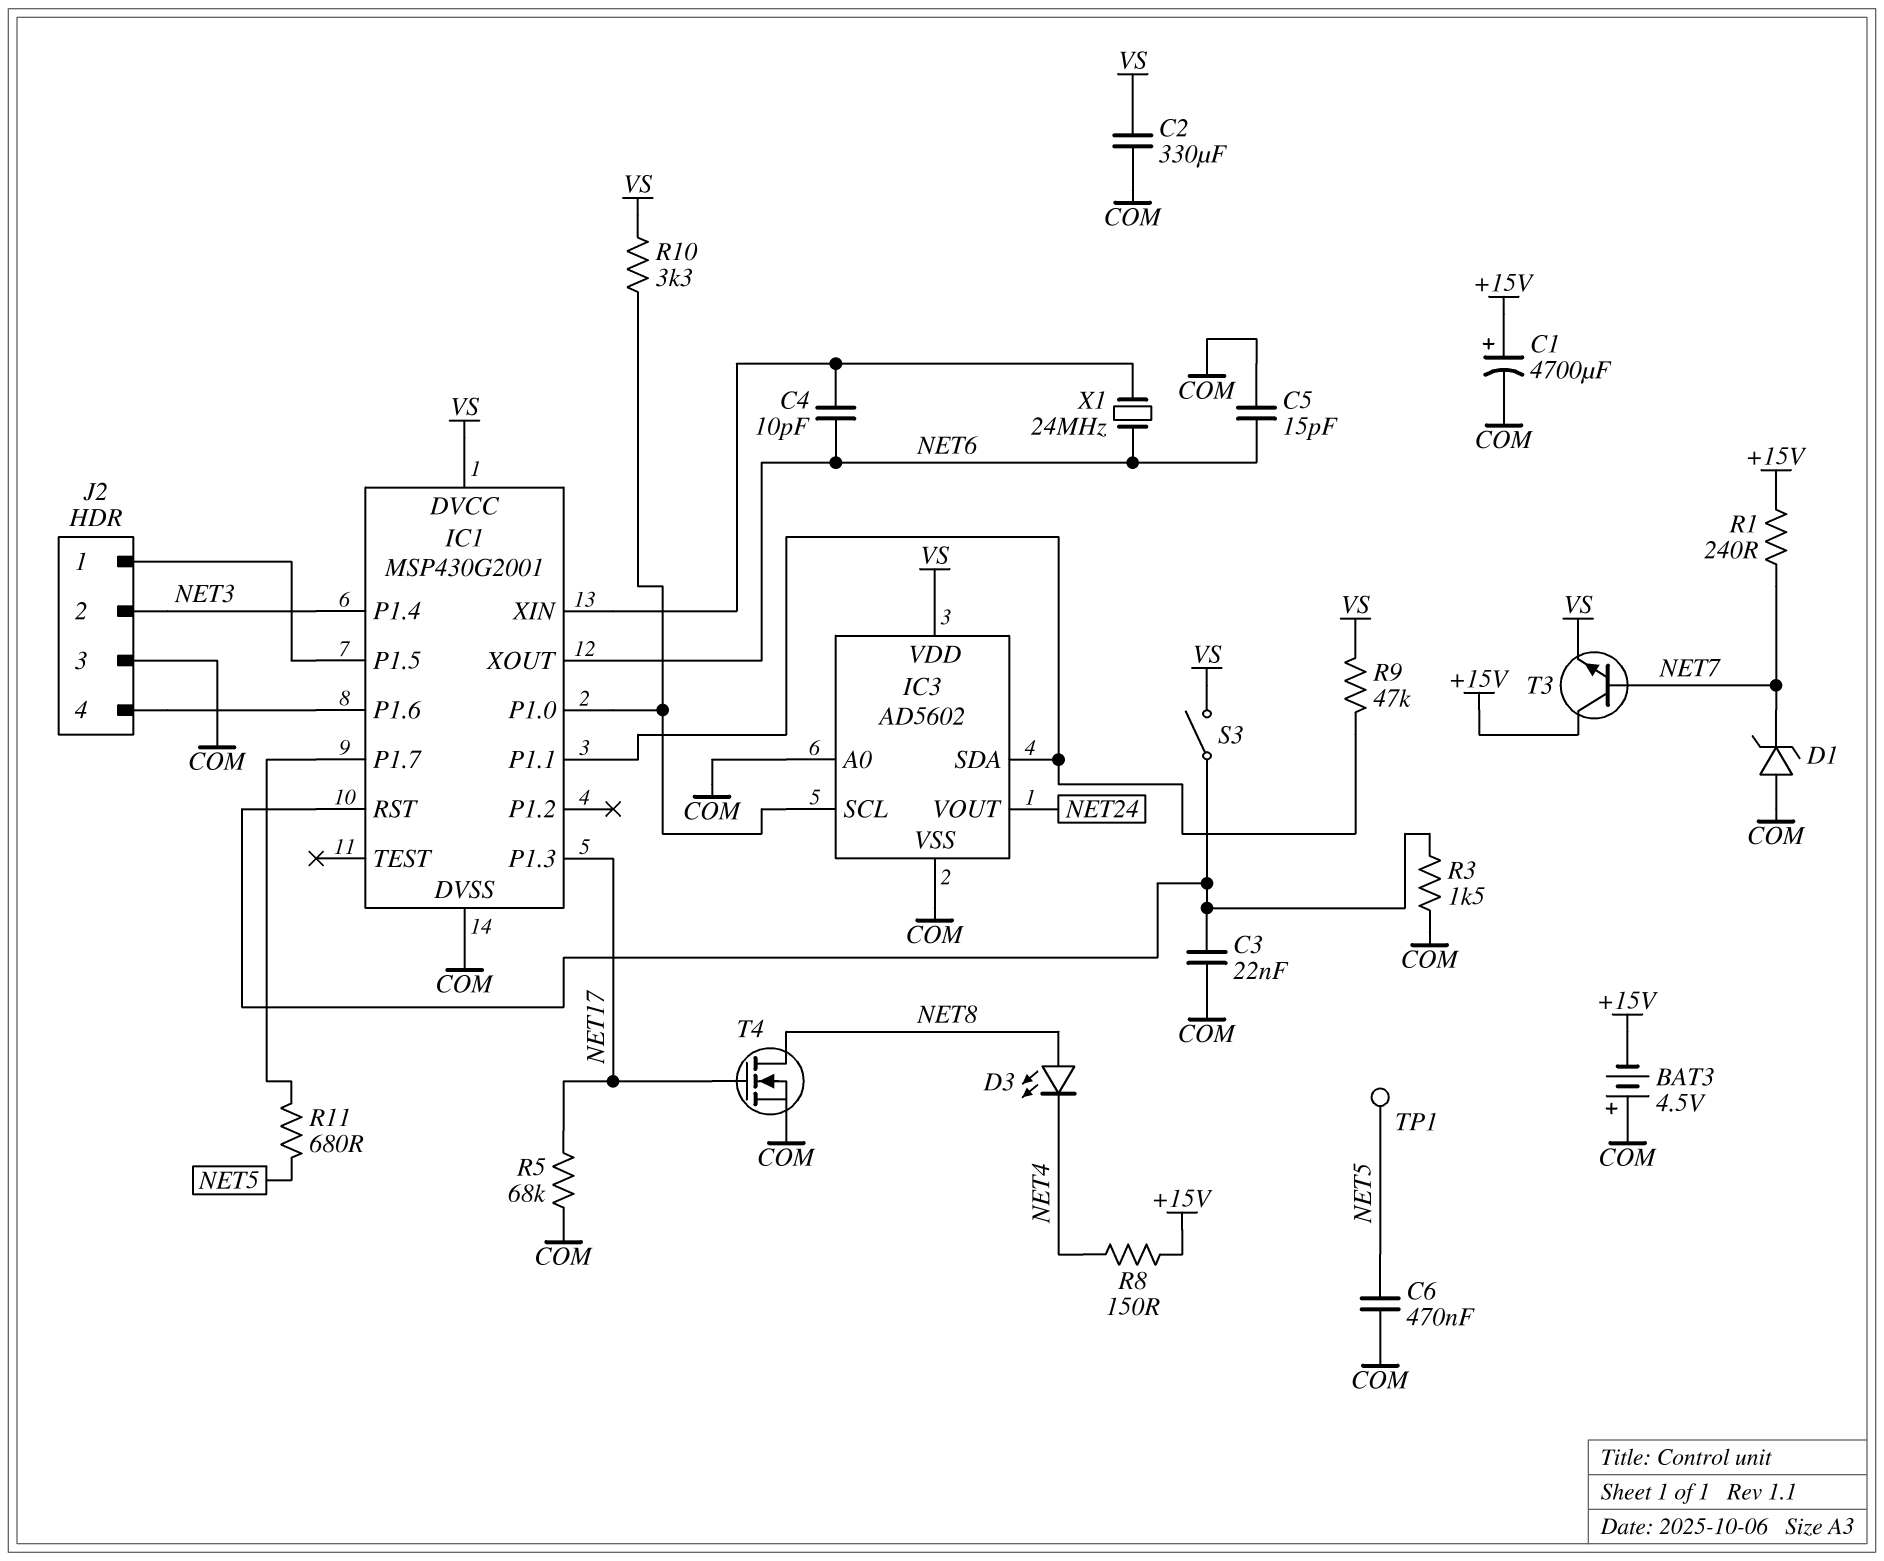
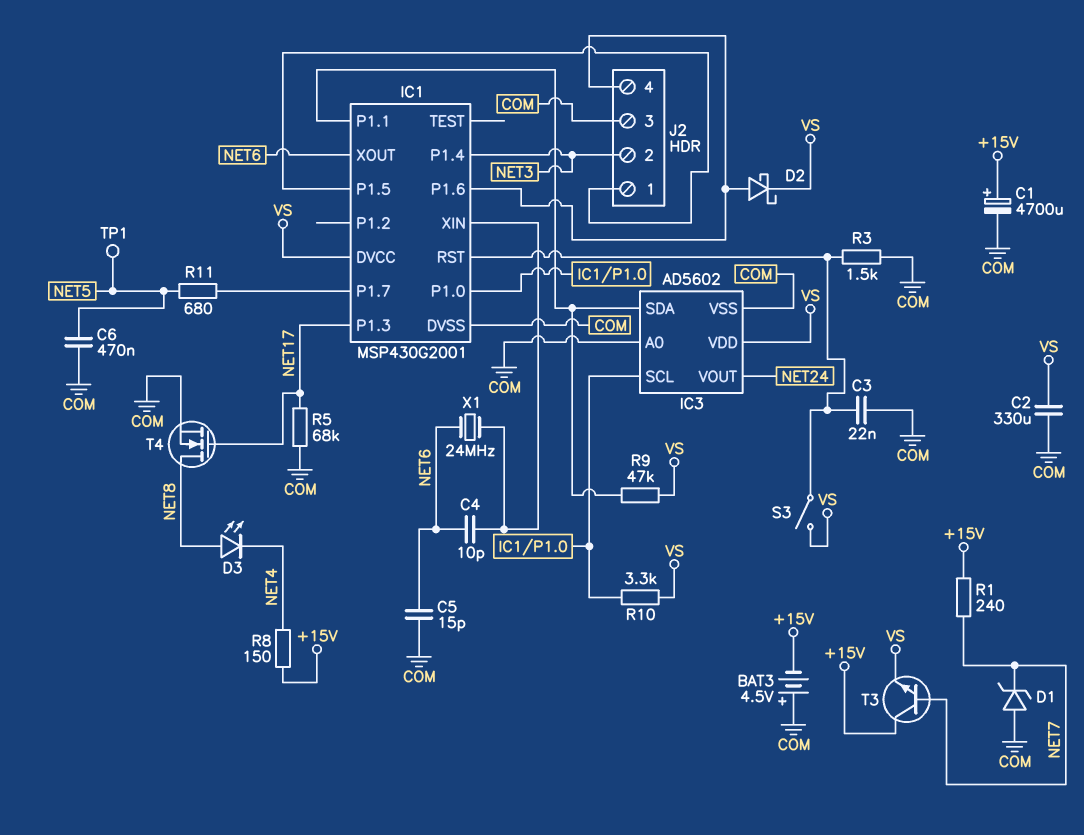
D2: none -> schottky (A IC1/P1.6, K VS)

